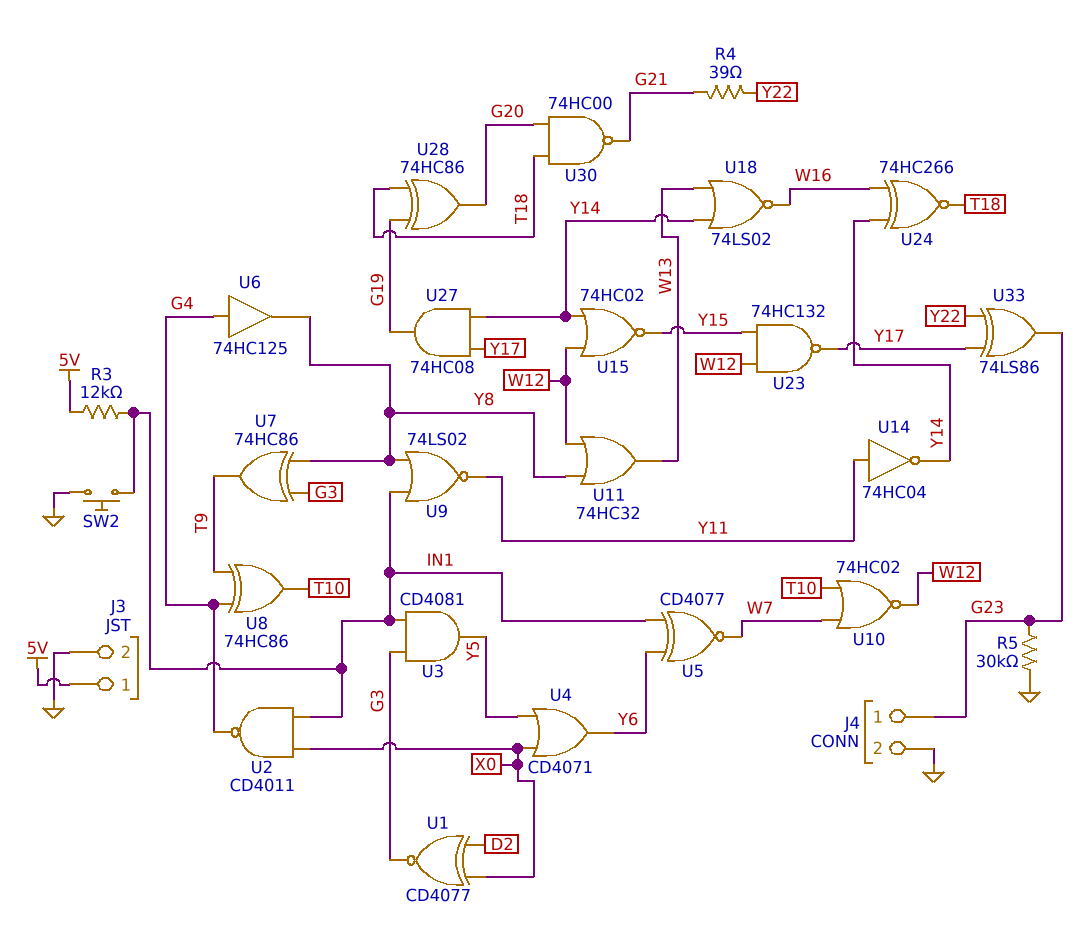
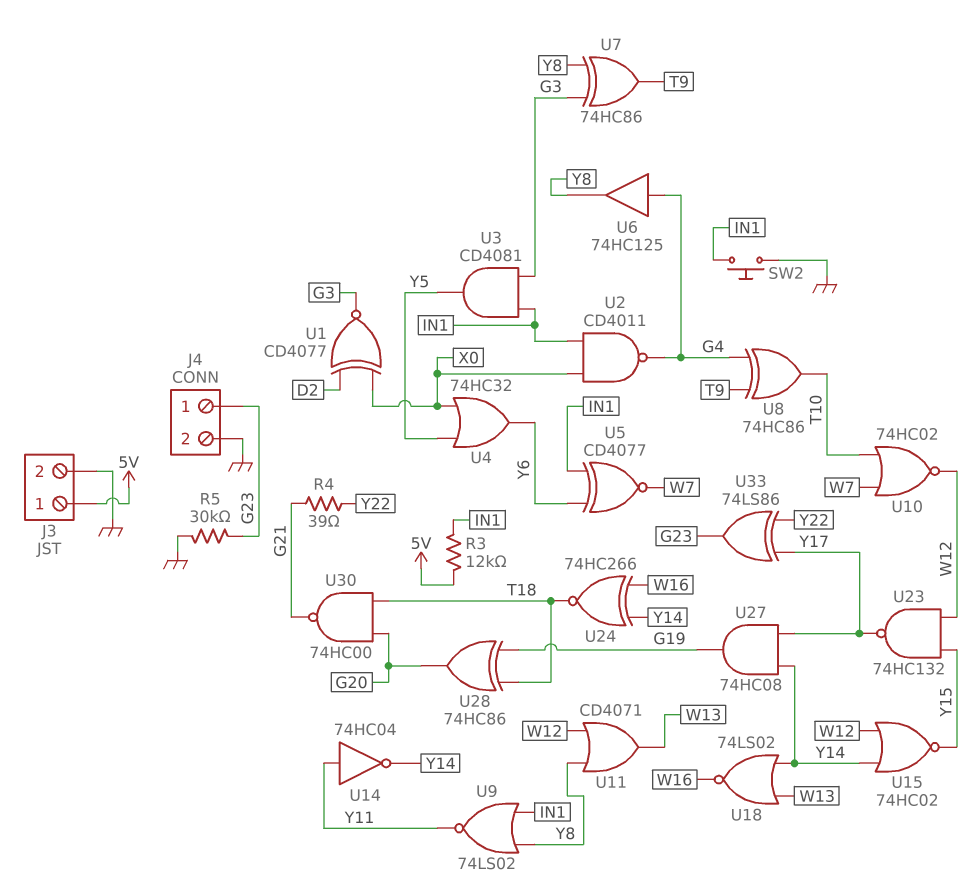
U4: OR CD4071 (in X0, in Y5, out Y6) -> OR 74HC32 (in X0, in Y5, out Y6)
U11: OR 74HC32 (in W12, in Y8, out W13) -> OR CD4071 (in W12, in Y8, out W13)

